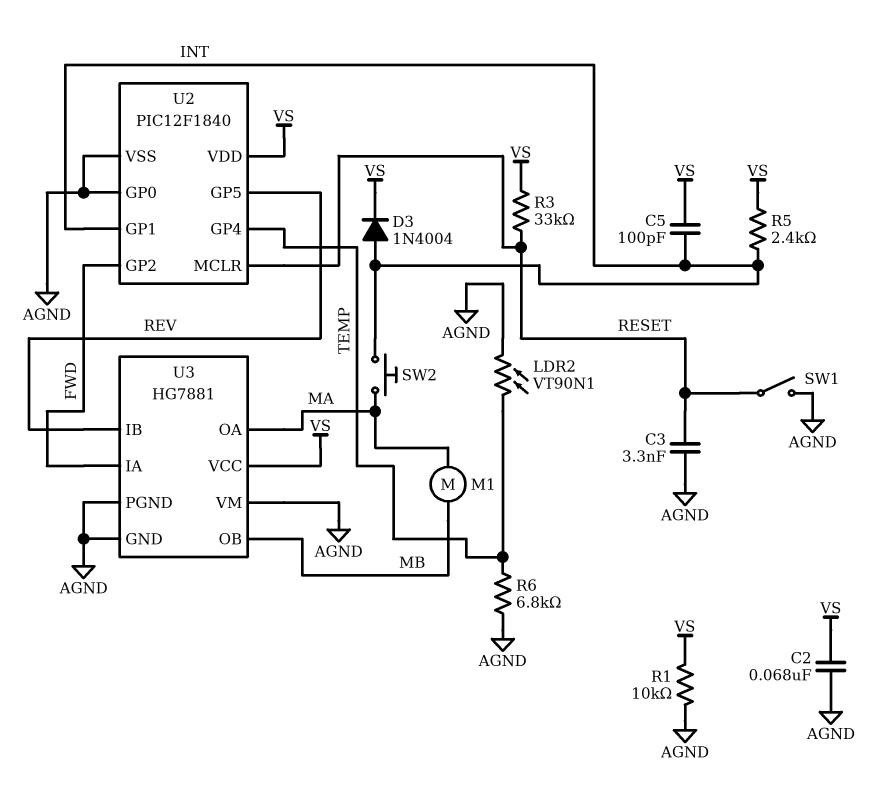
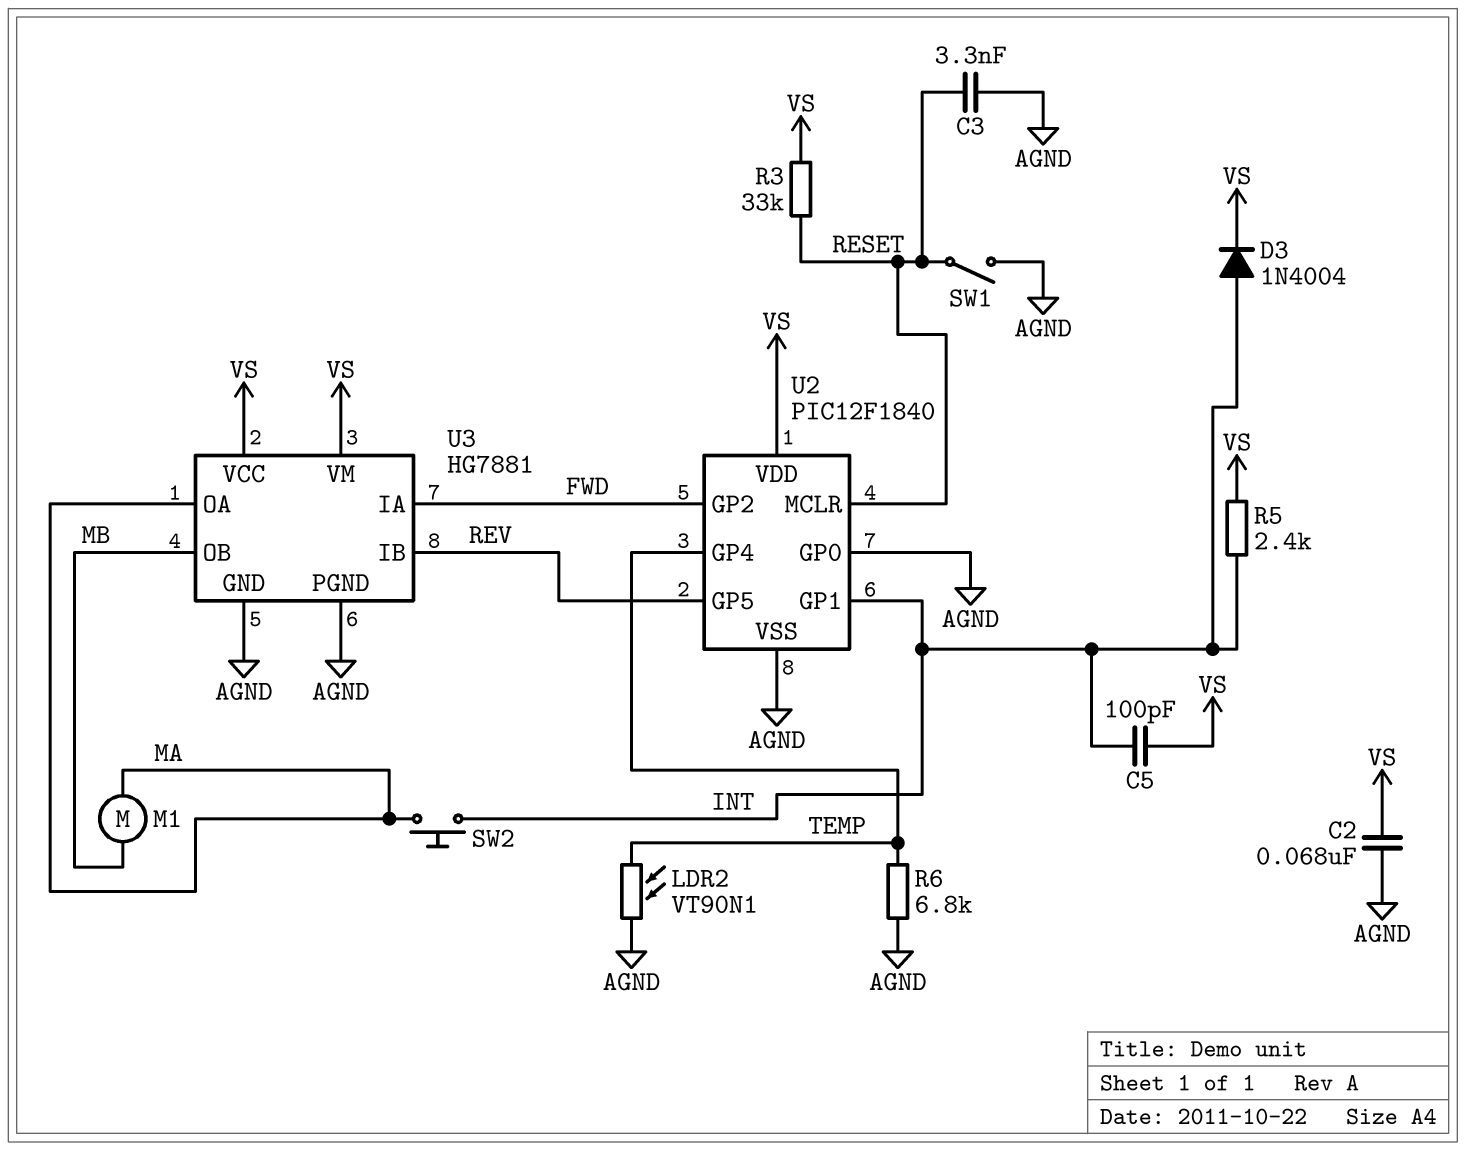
R1: 10k (AGND, VS) -> none
U3 pin VM: AGND -> VS

